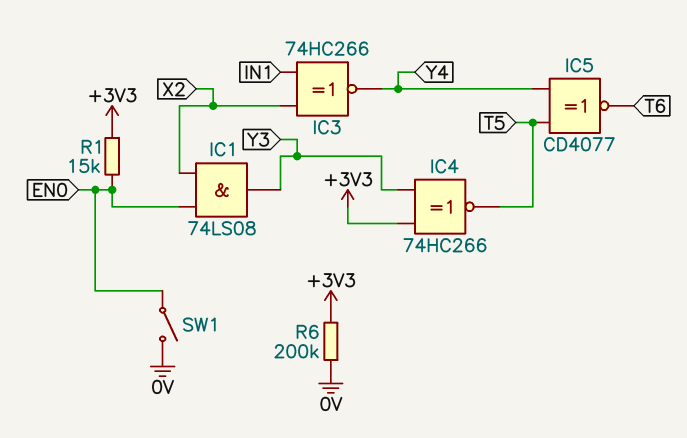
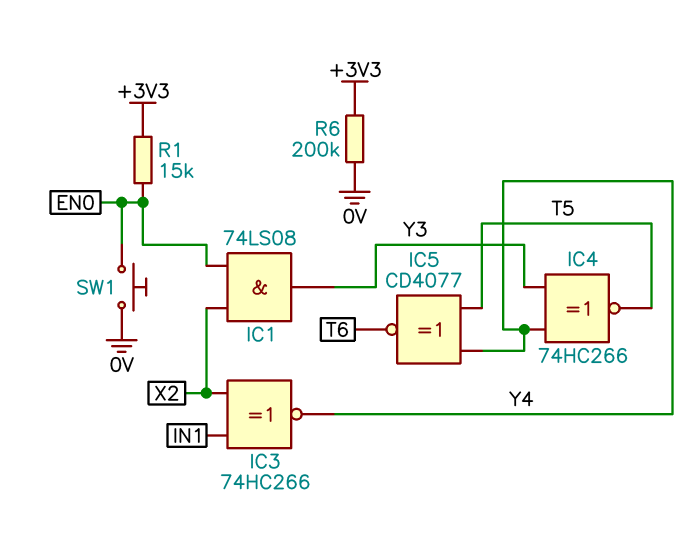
IC4: XNOR 74HC266 (in +3V3, in Y3, out T5) -> XNOR 74HC266 (in Y3, in Y4, out T5)
SW1: switch (0V, EN0) -> button (0V, EN0)

